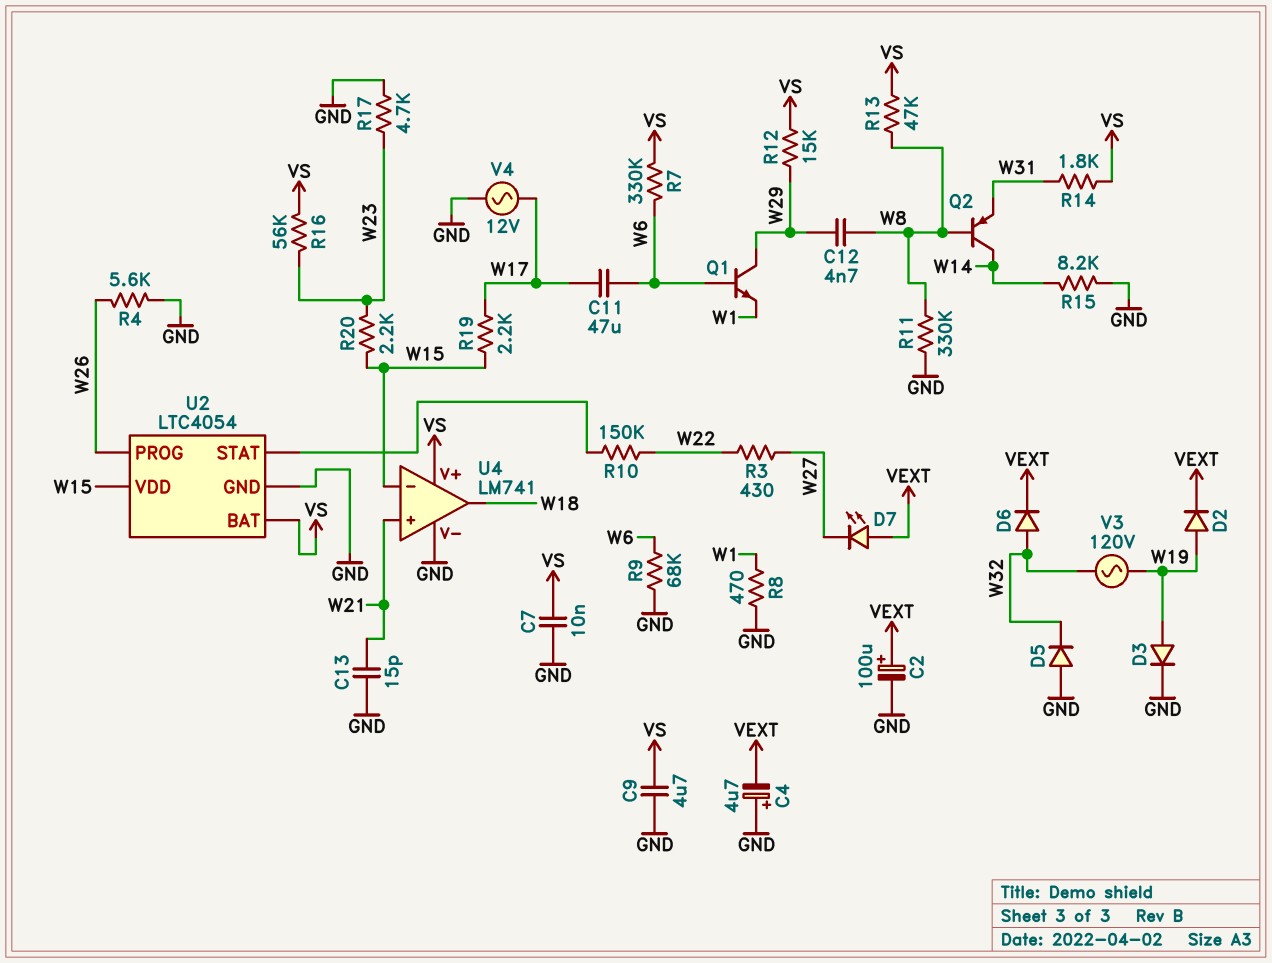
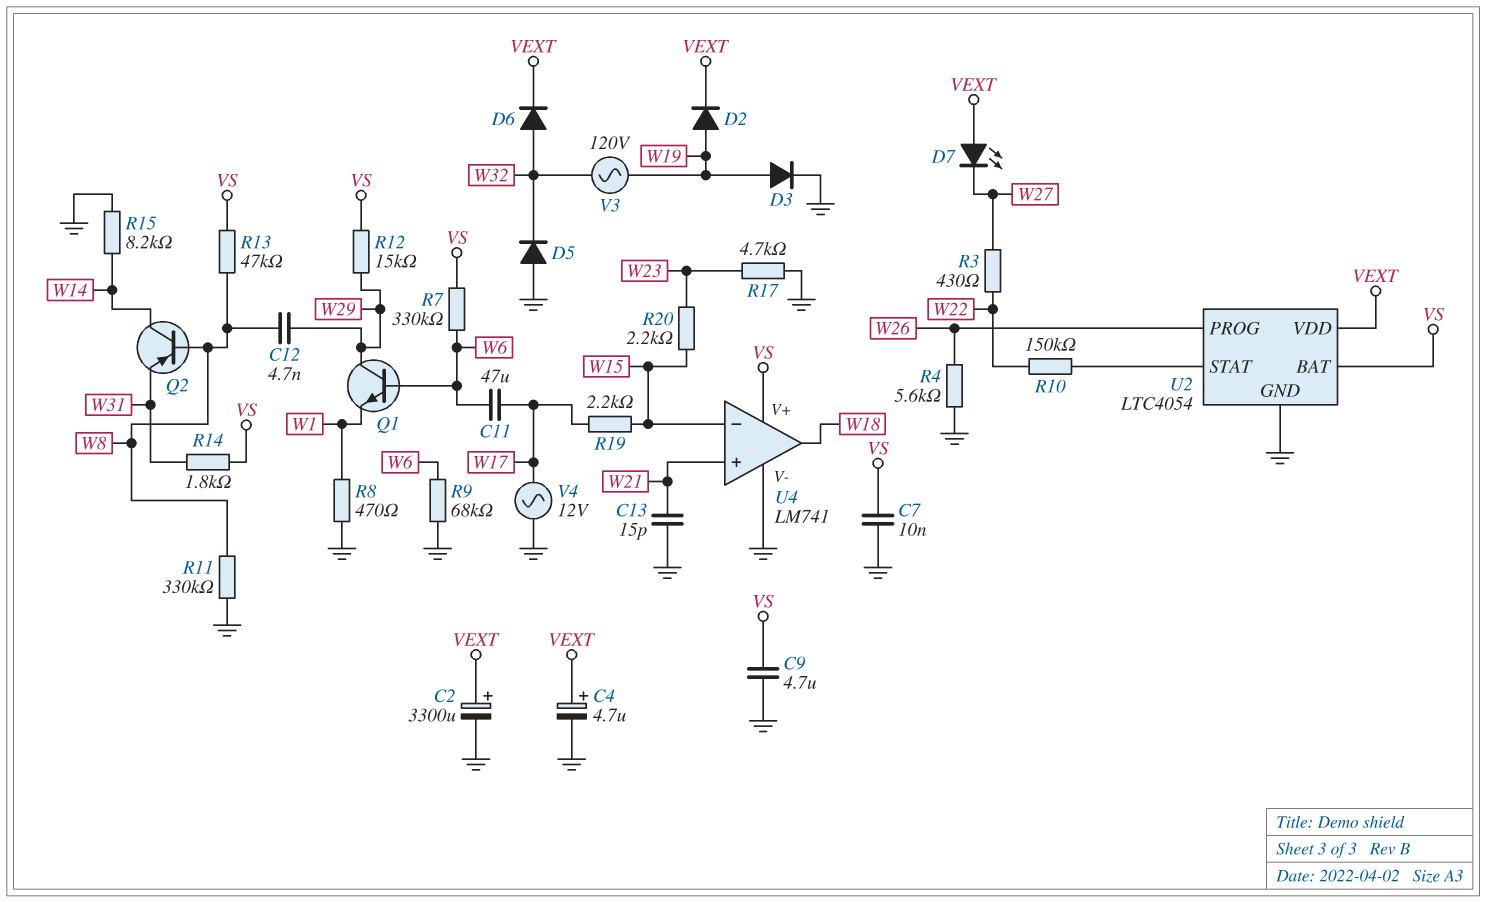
C2: 100uF (plus VEXT, minus GND) -> 3300uF (plus VEXT, minus GND)
C4: 4.7uF (plus GND, minus VEXT) -> 4.7uF (plus VEXT, minus GND)
R16: 56k (VS, W23) -> none
U2 pin VDD: W15 -> VEXT

